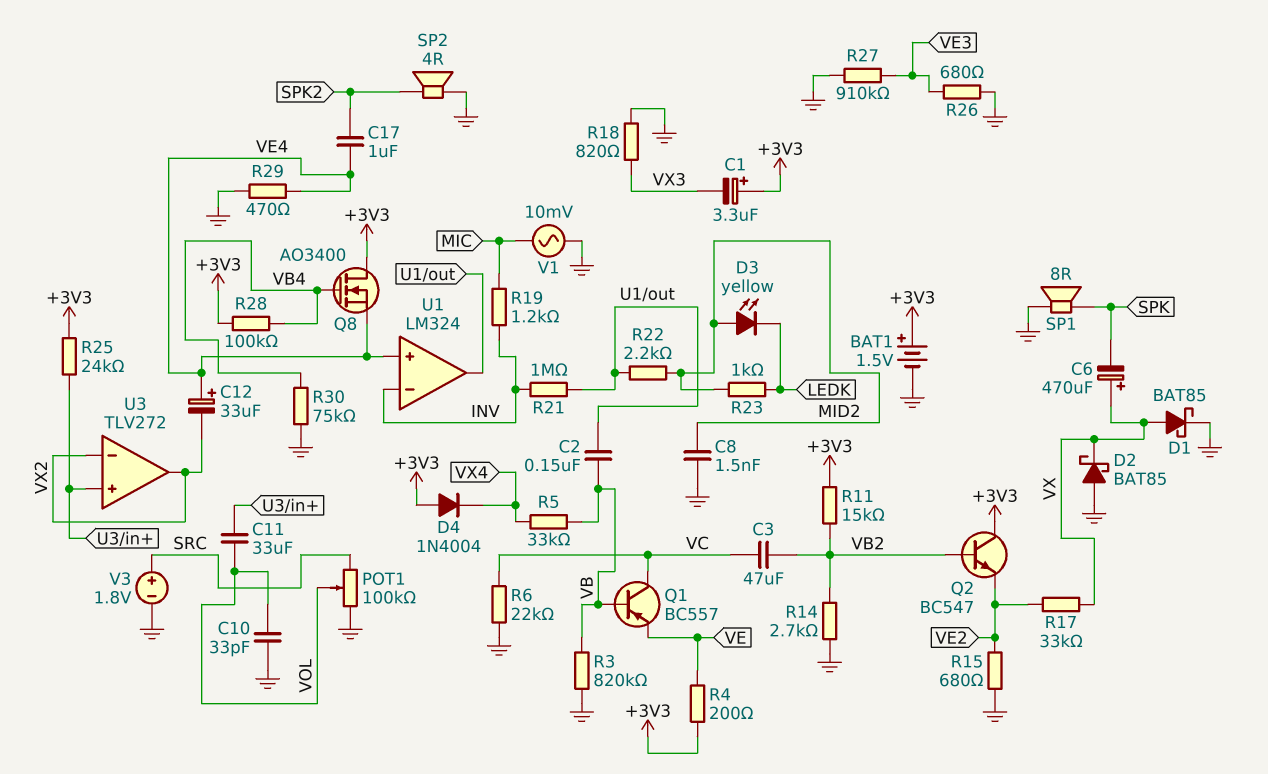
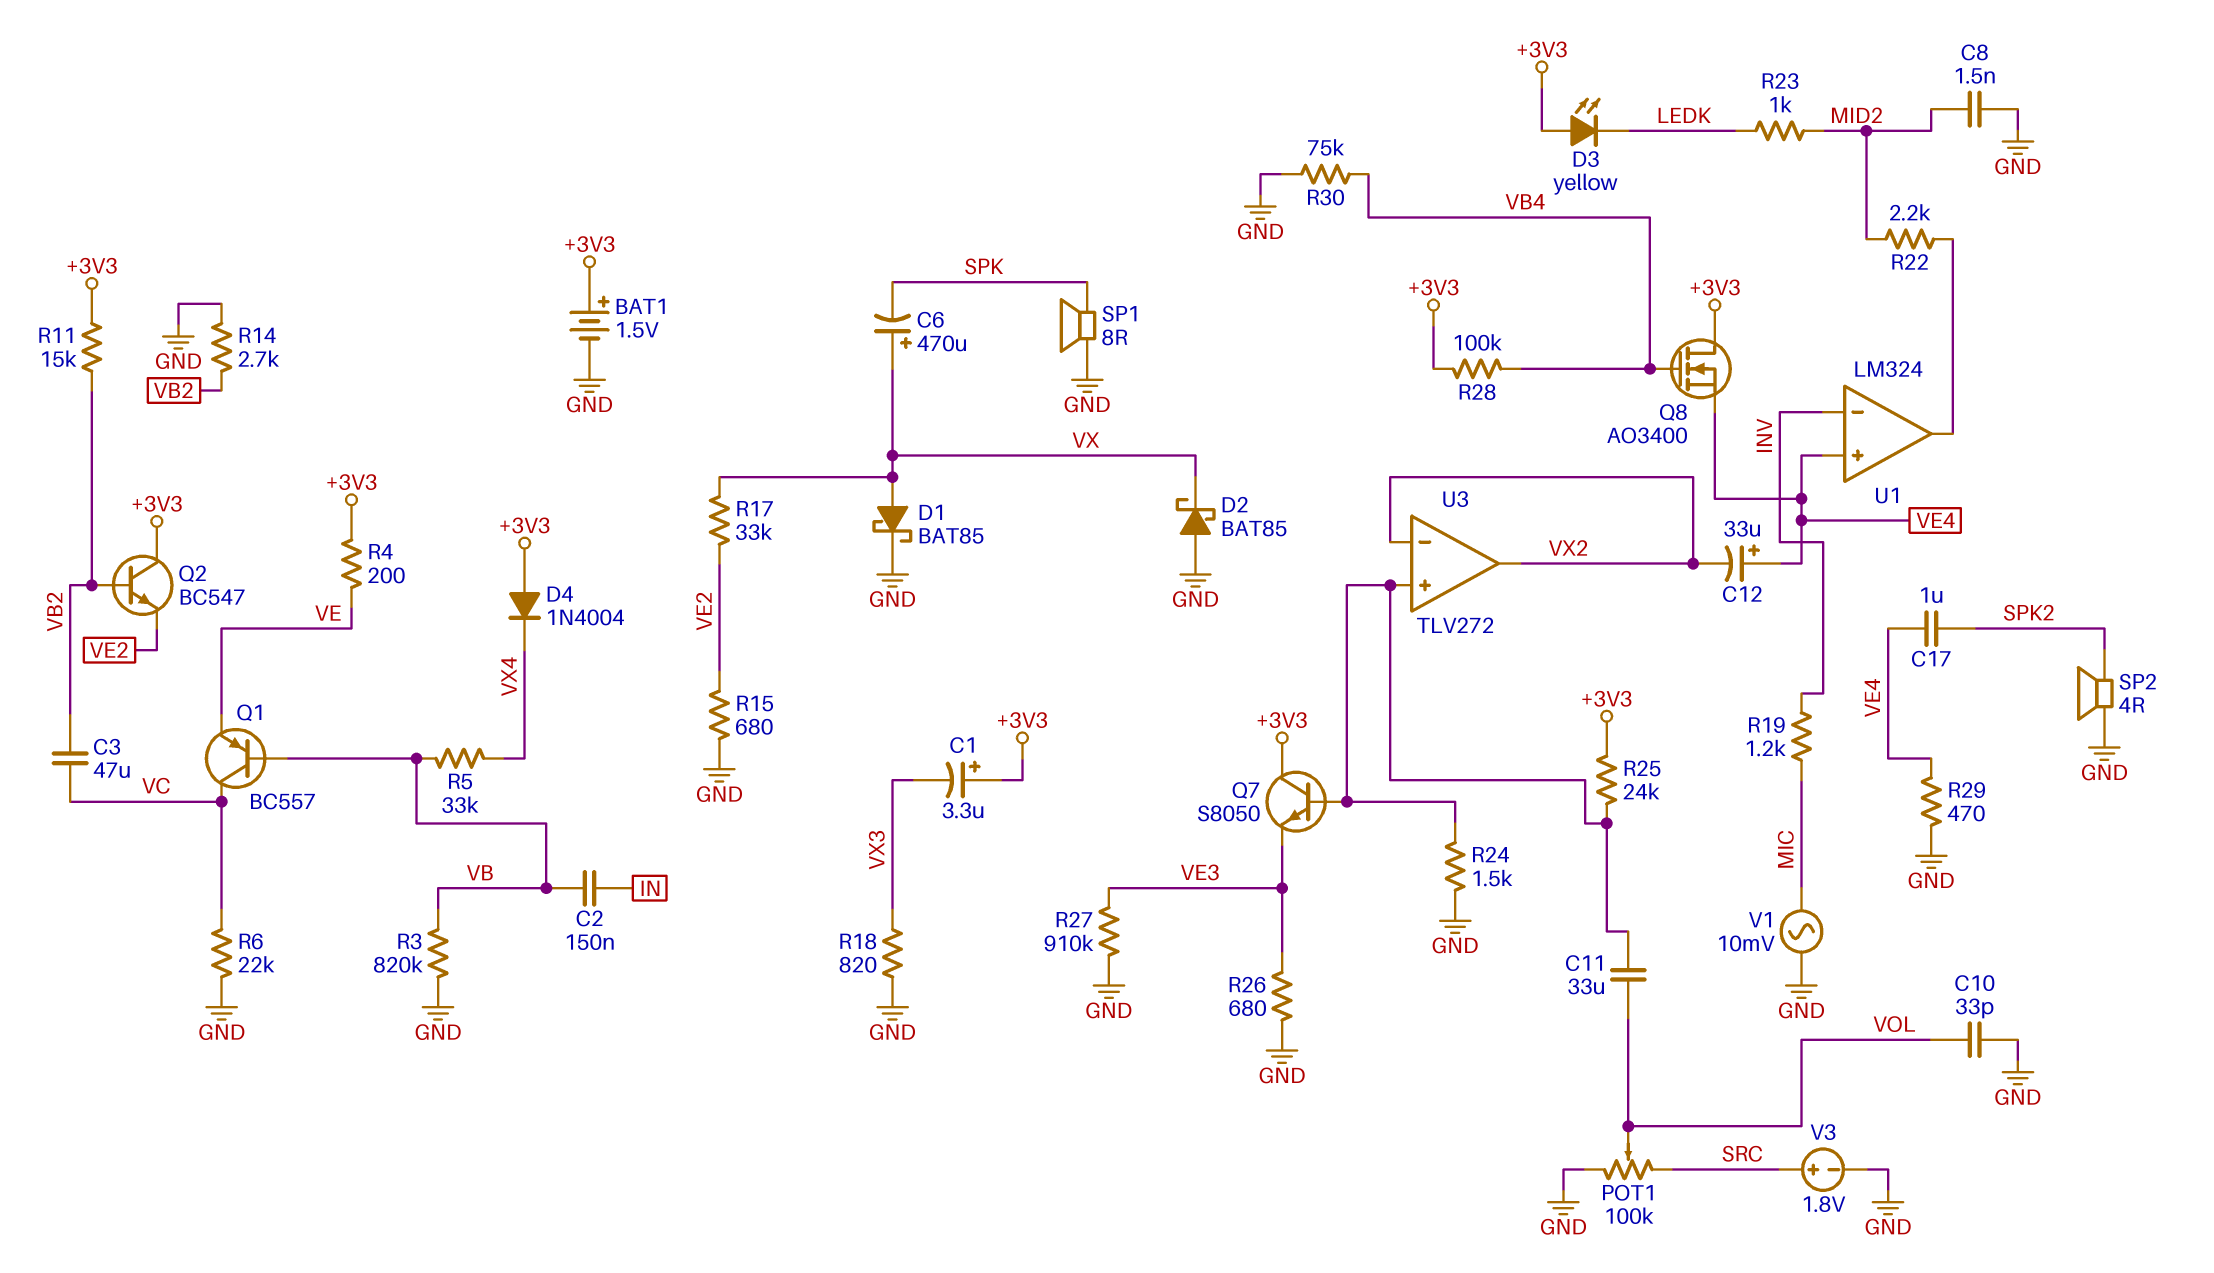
C2: 150nF (U1/out, VB) -> 150nF (IN, VB)
D3: LED yellow (A MID2, K LEDK) -> LED yellow (A +3V3, K LEDK)
Q7: none -> NPN S8050 (B U3/in+, C +3V3, E VE3)
R21: 1M (INV, U1/out) -> none
R24: none -> 1.5k (GND, U3/in+)

